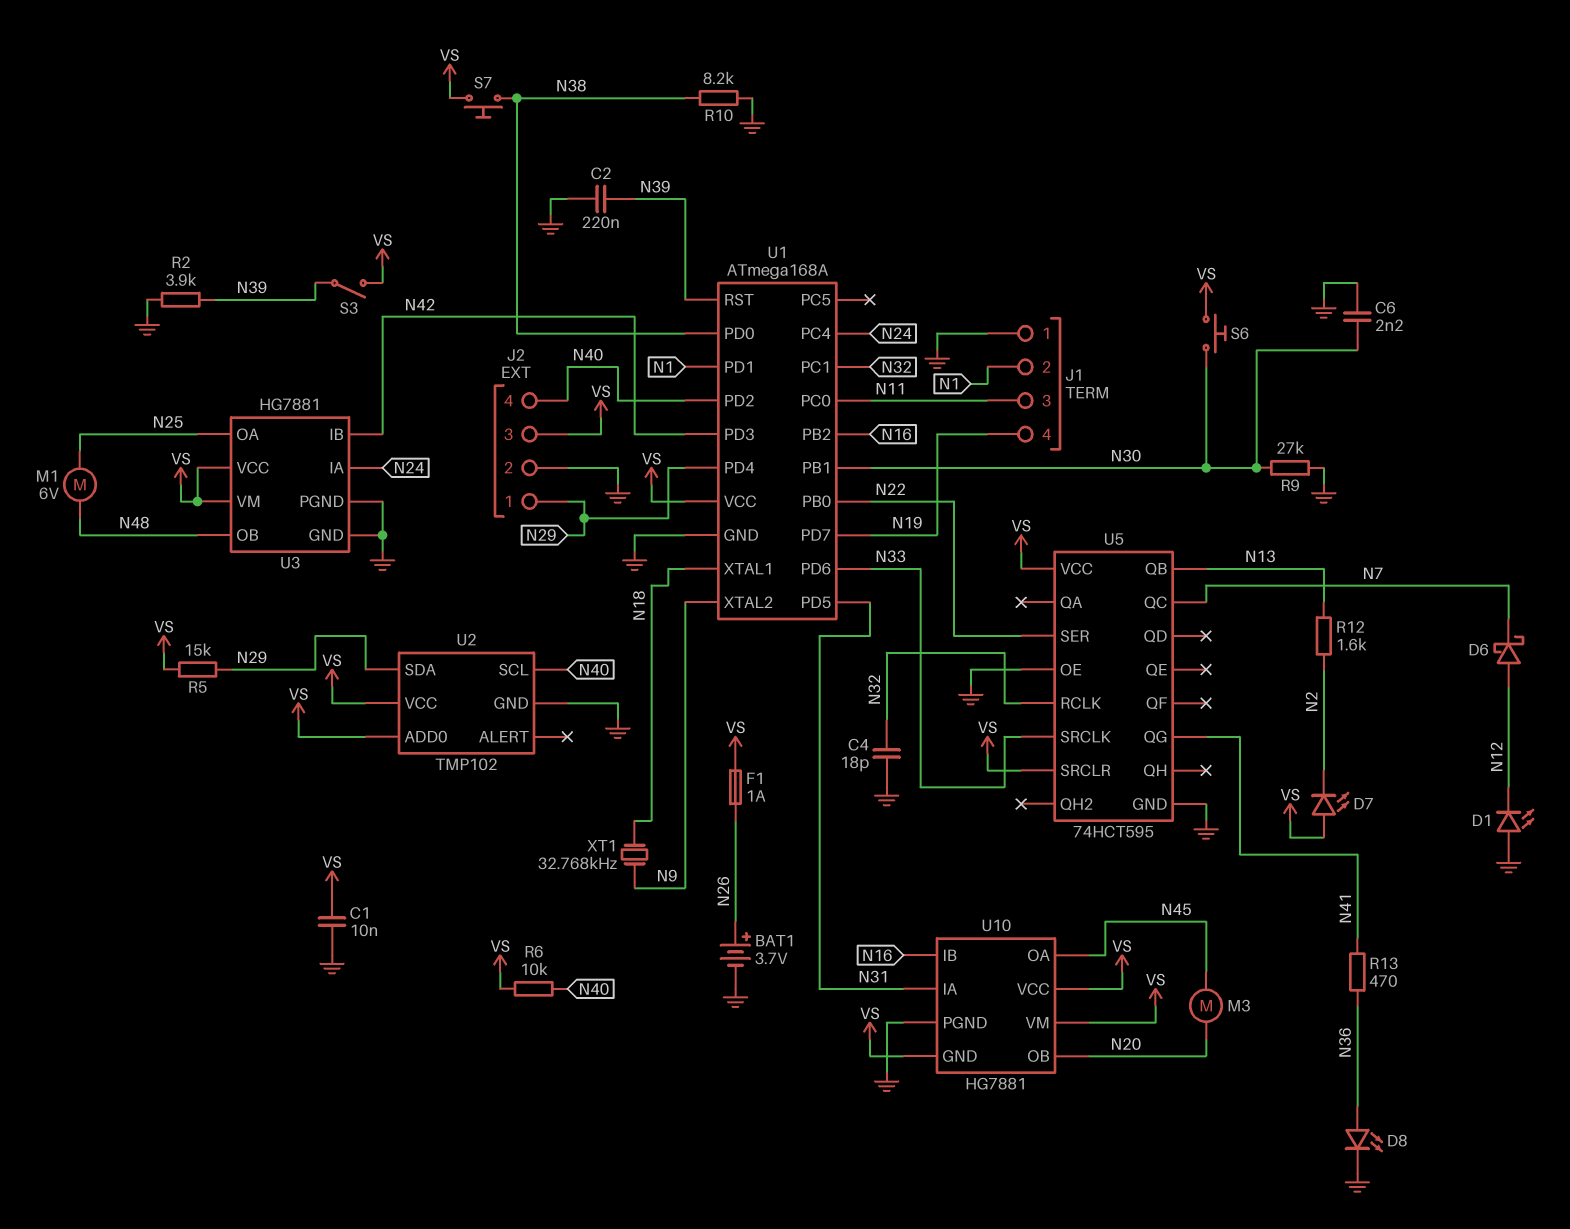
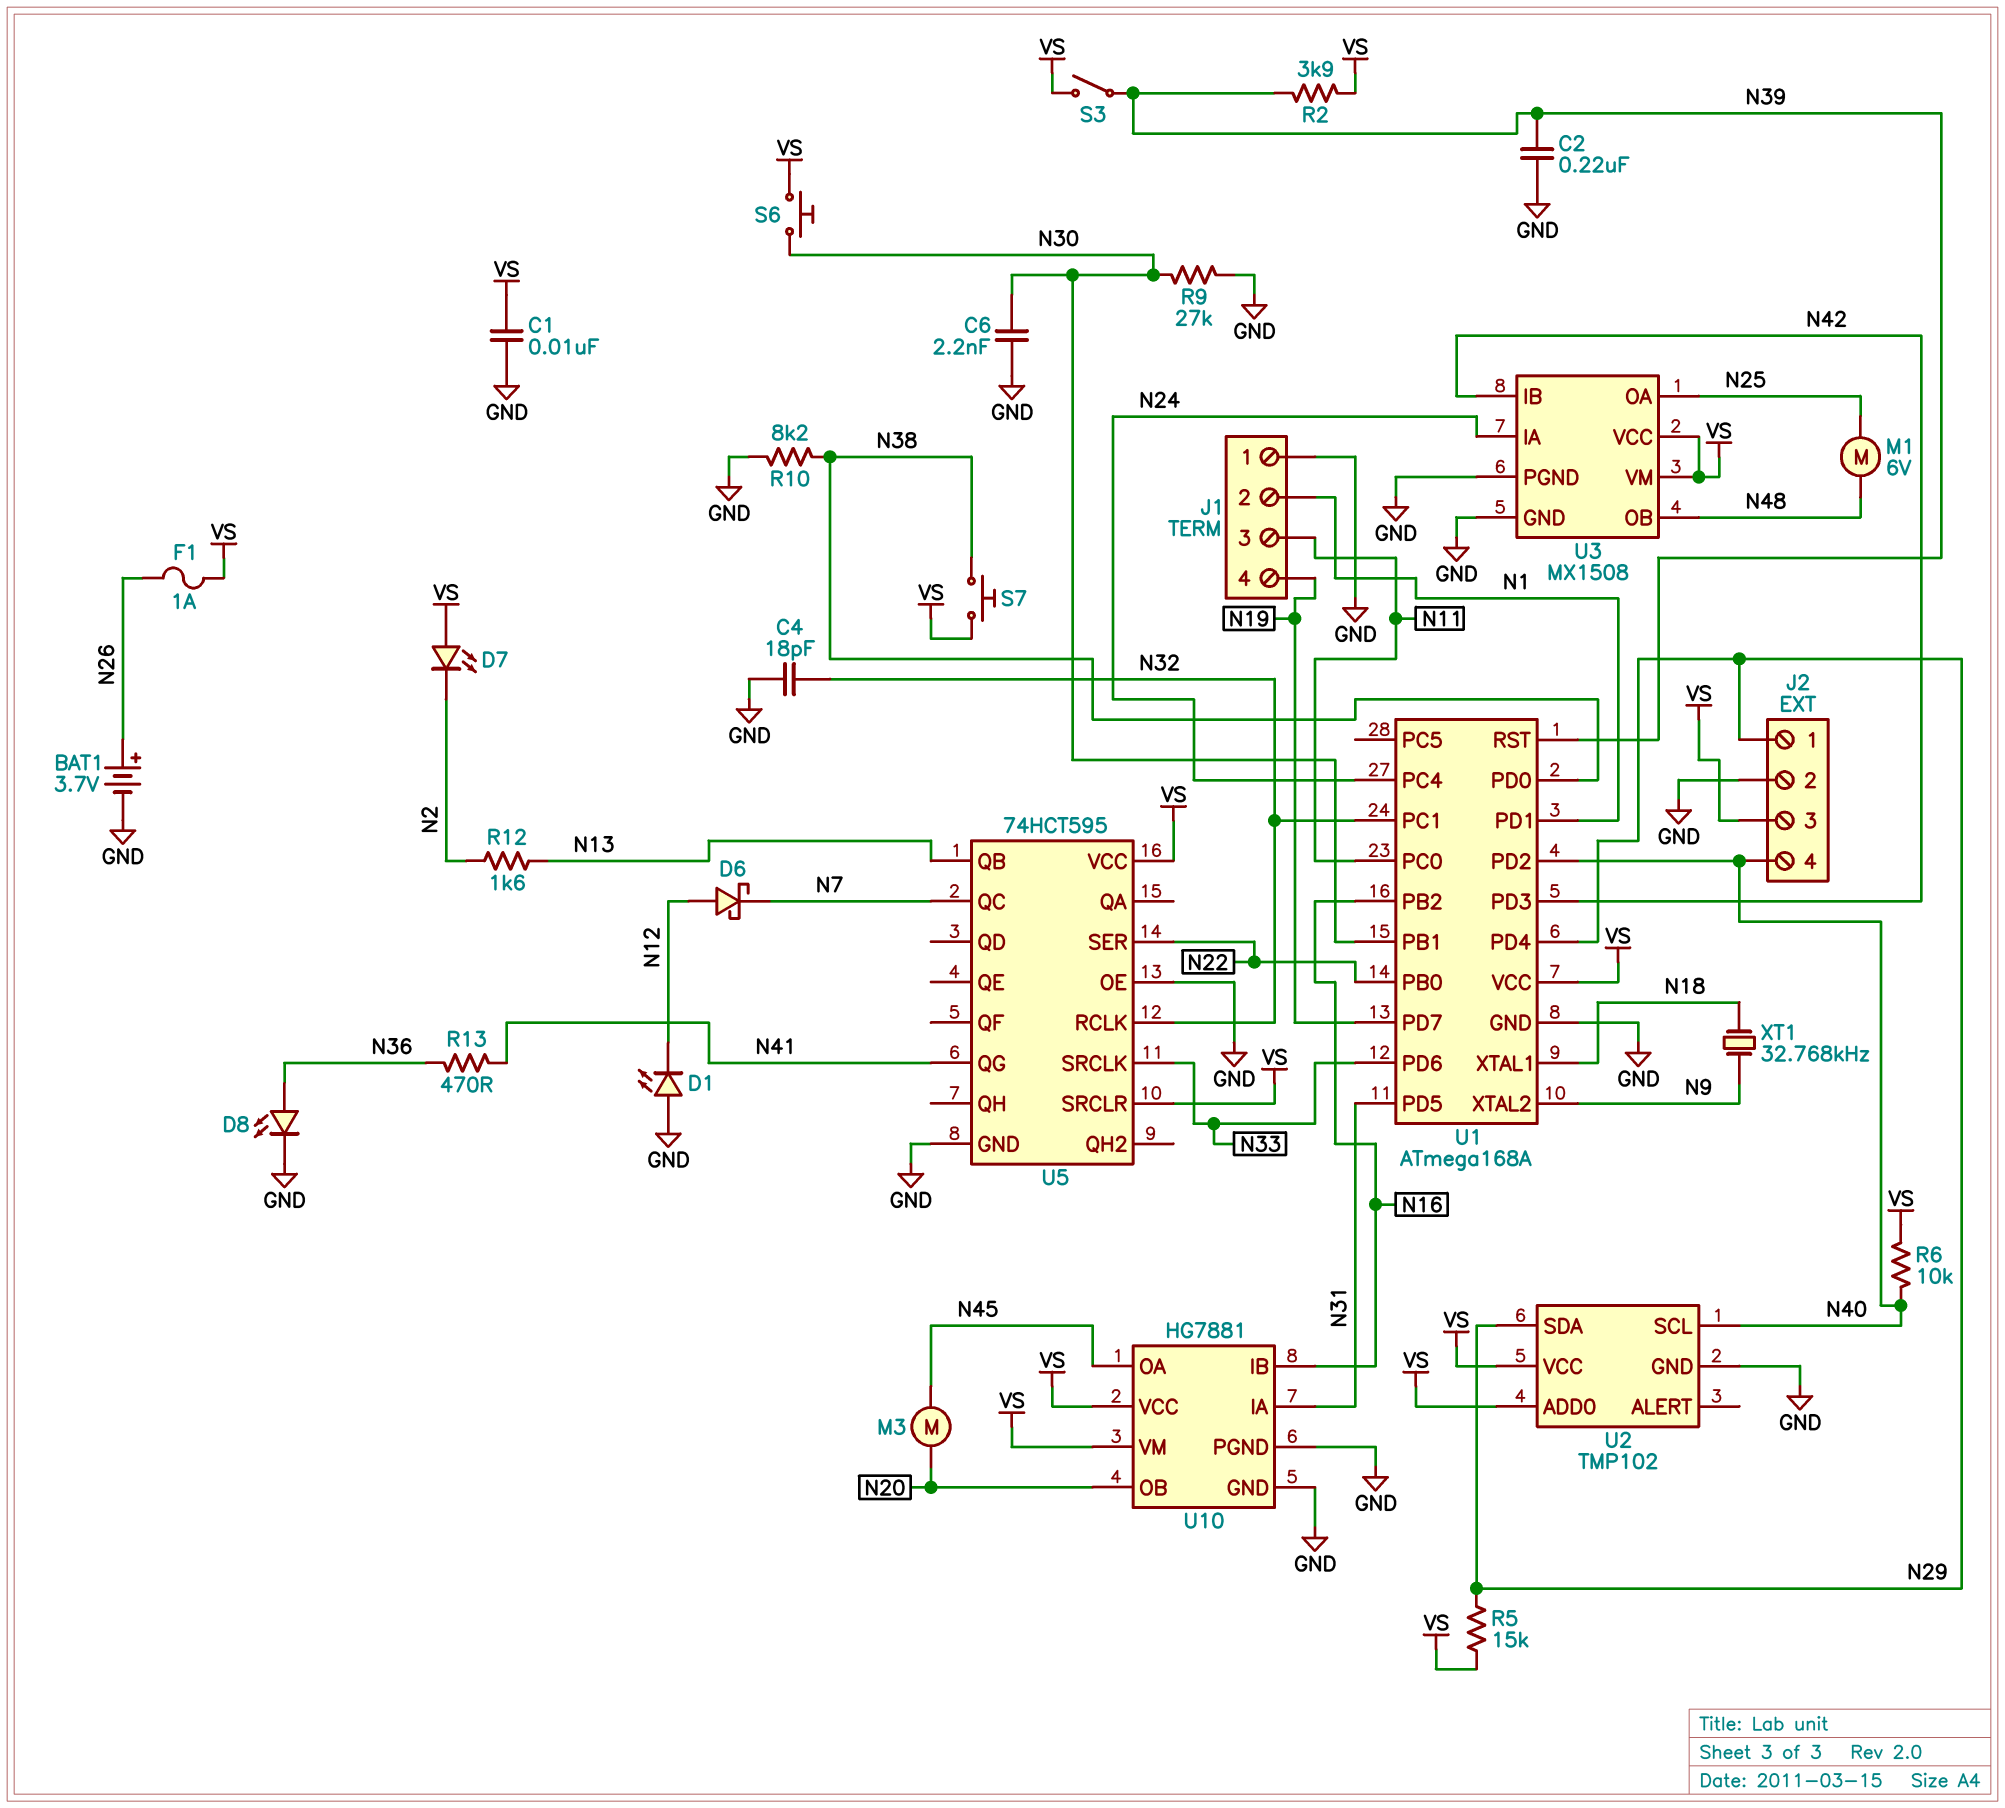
R2: 3.9k (GND, N39) -> 3.9k (N39, VS)
U3: HG7881 -> MX1508
U10 pin GND: VS -> GND

